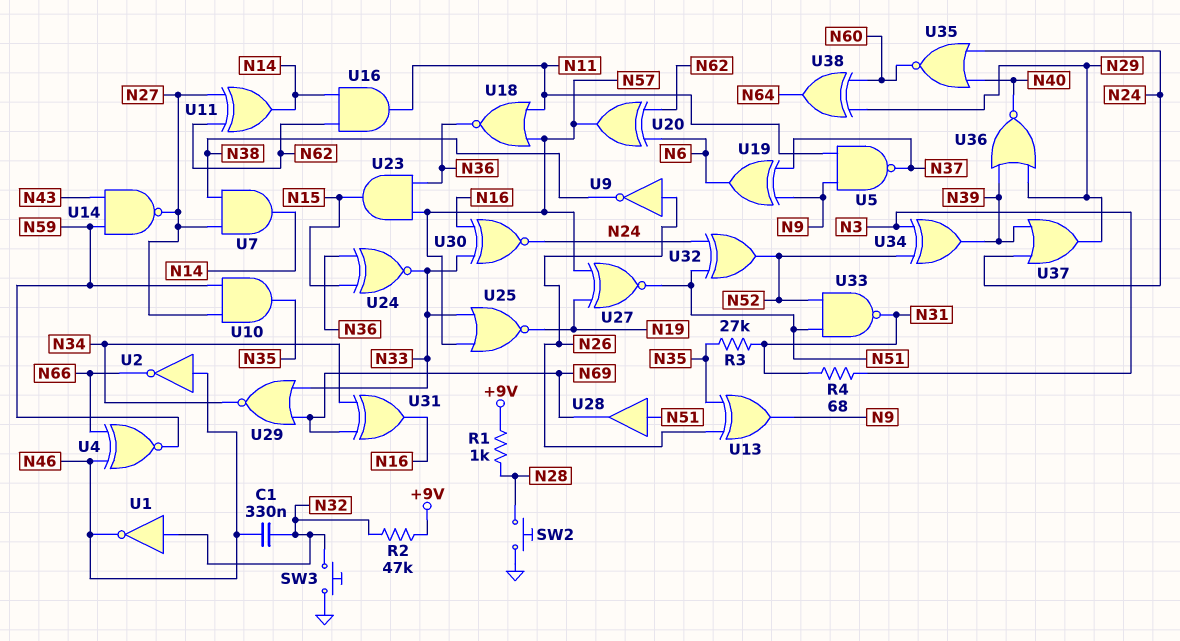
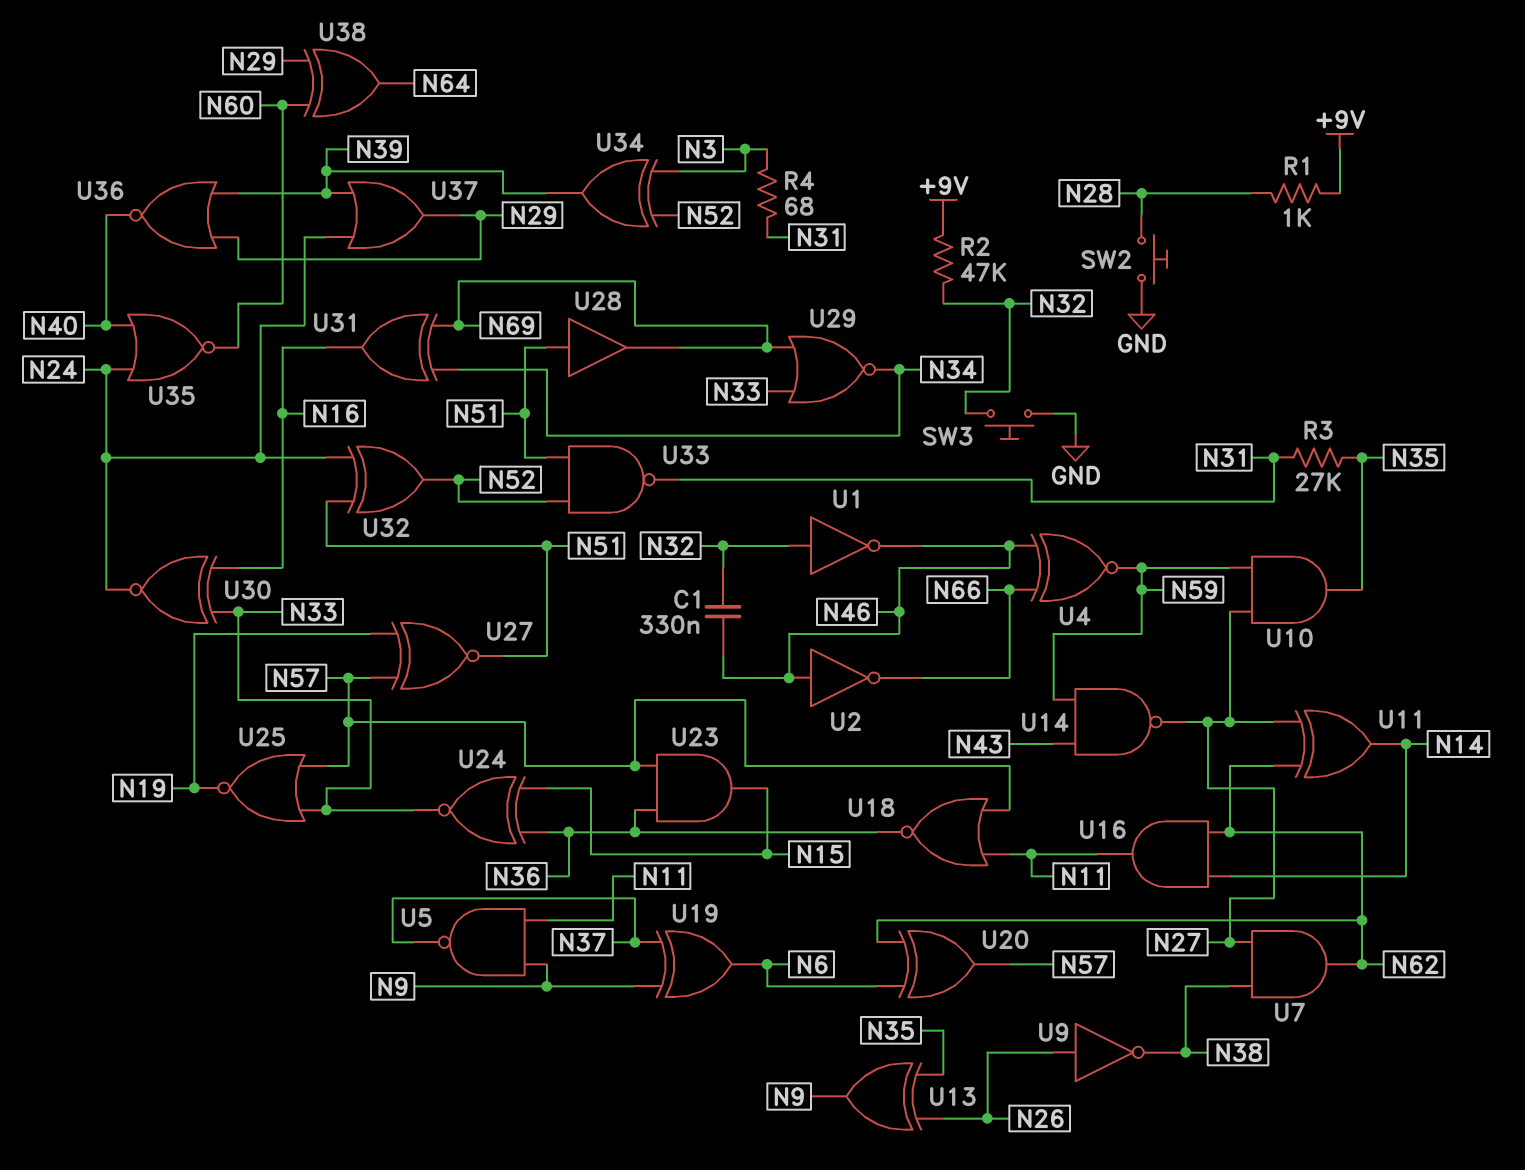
U7: AND (in N27, in N38, out N14) -> AND (in N27, in N38, out N62)

